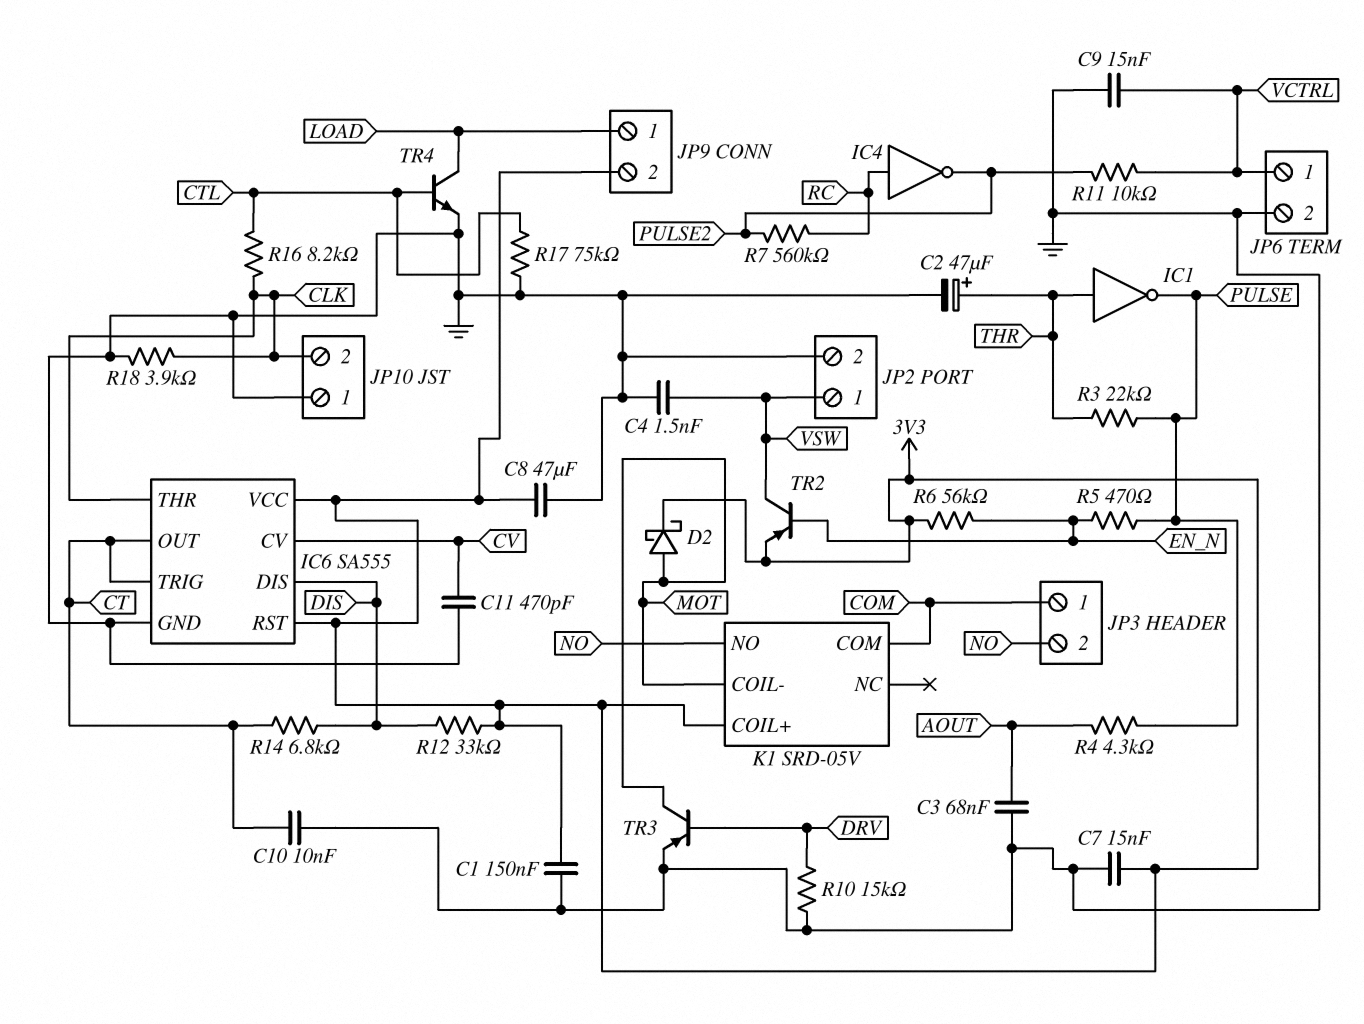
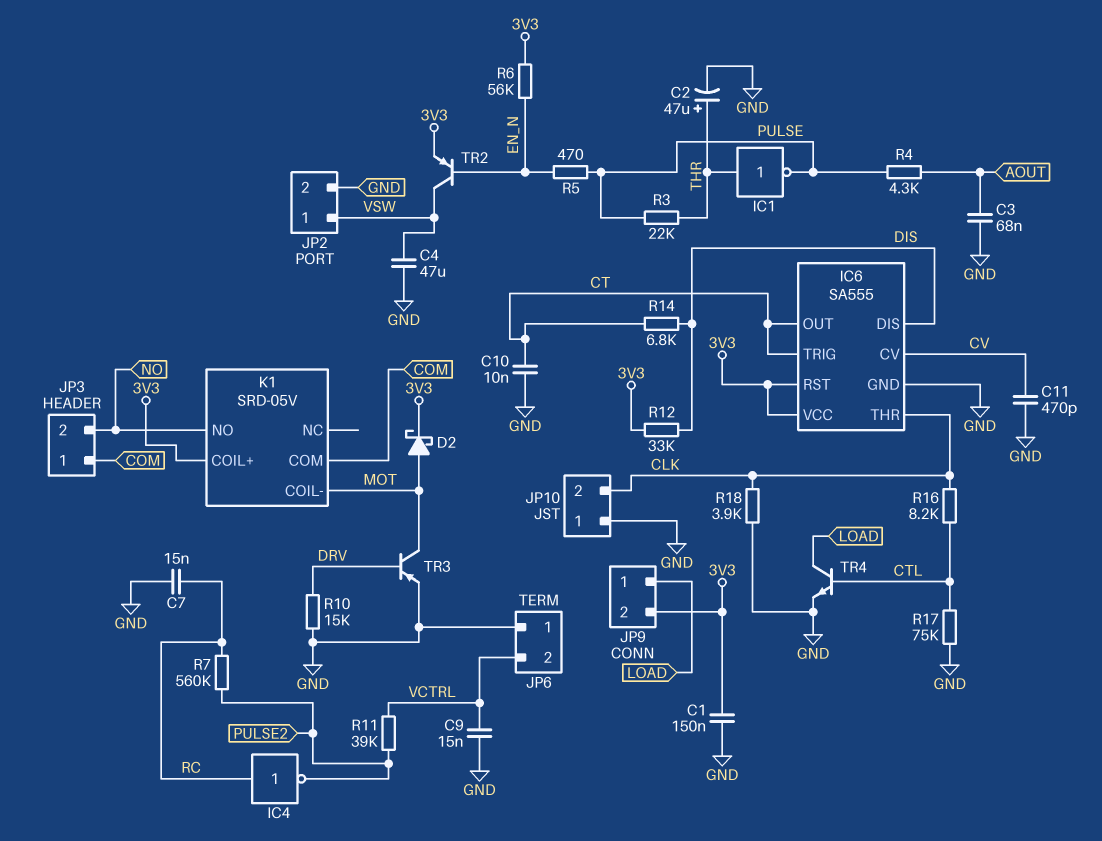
C4: 1.5nF (GND, VSW) -> 47uF (GND, VSW)
C7: 15nF (3V3, GND) -> 15nF (GND, RC)
C8: 47uF (3V3, GND) -> none
JP6 pin 1: VCTRL -> GND
JP6 pin 2: GND -> VCTRL
R11: 10k (PULSE2, VCTRL) -> 39k (PULSE2, VCTRL)

